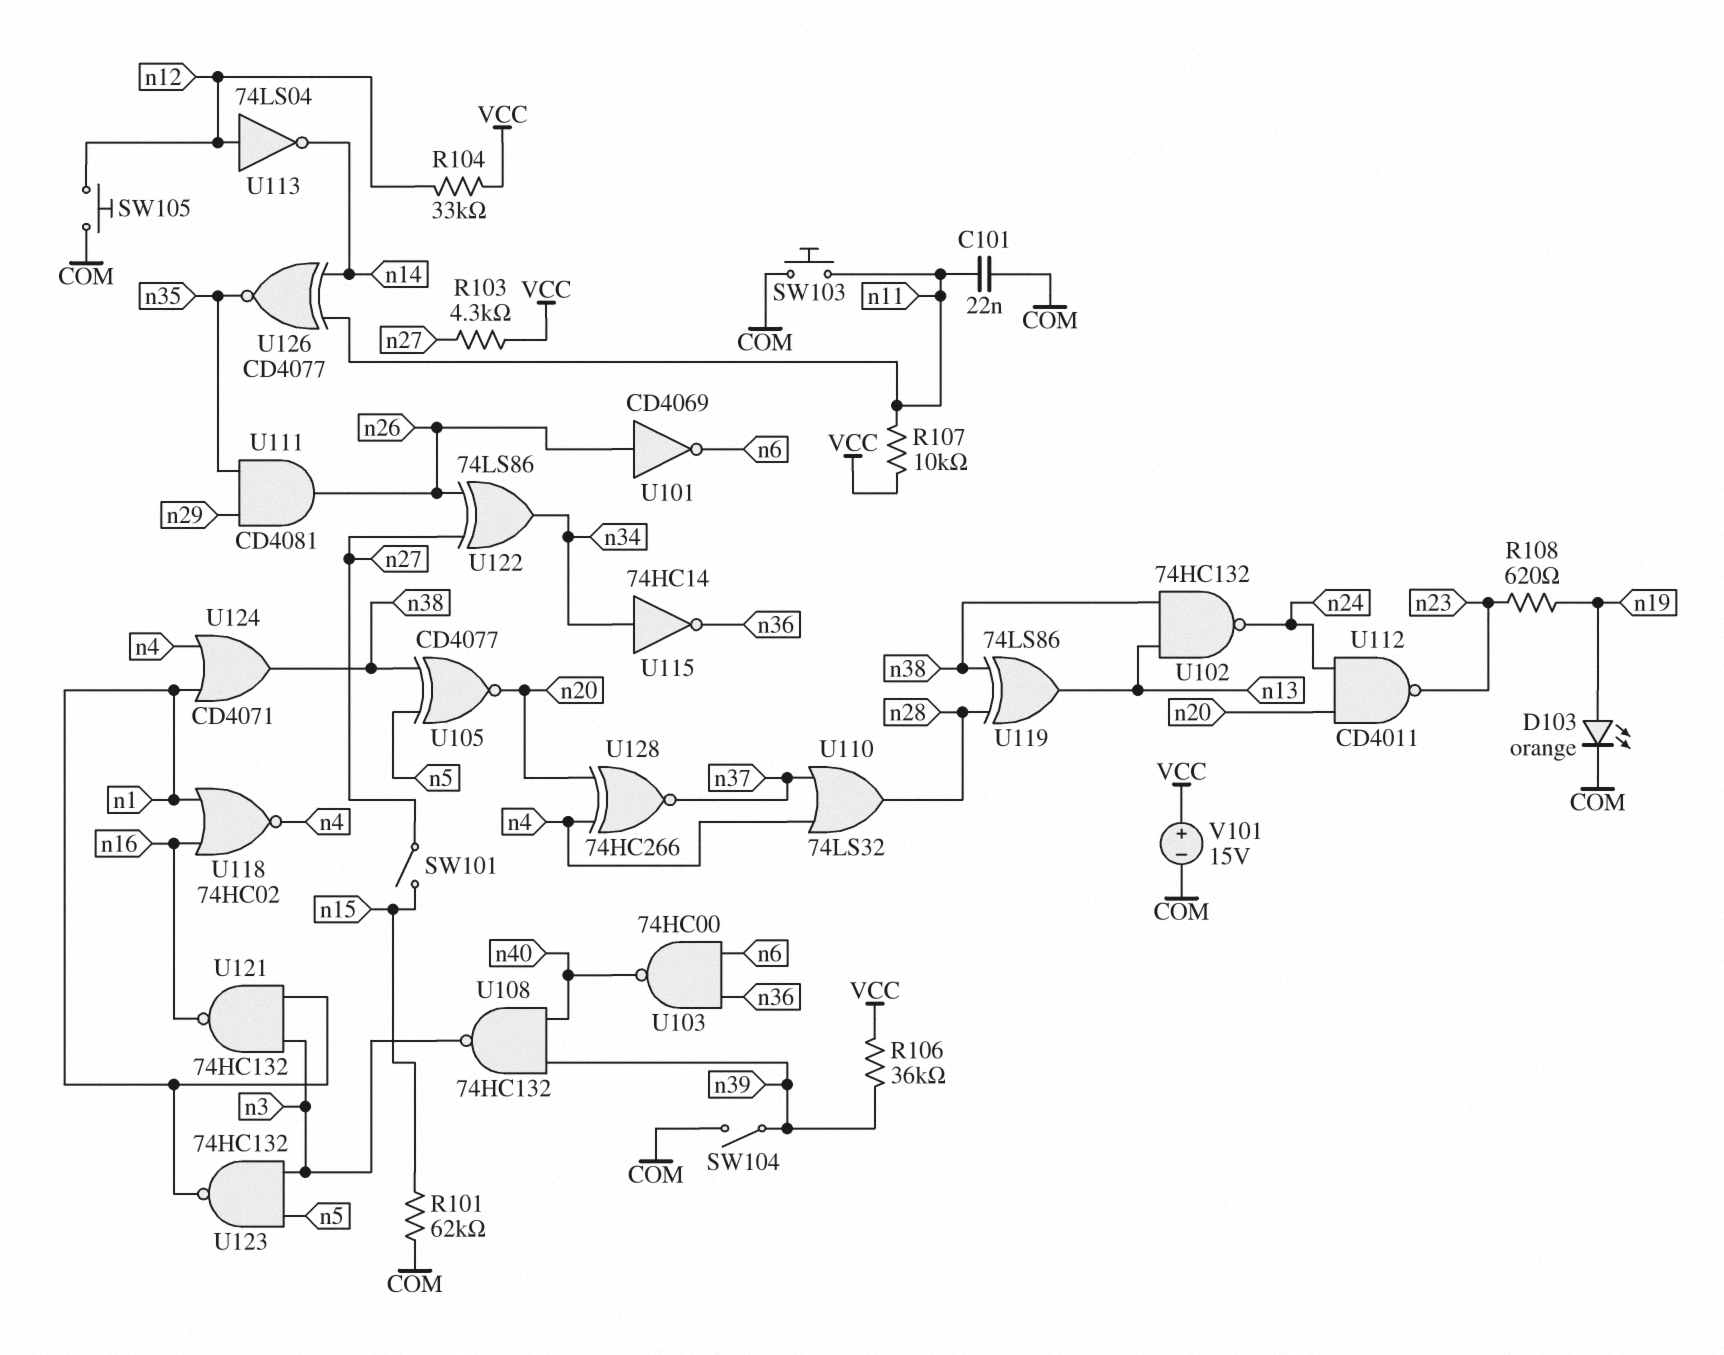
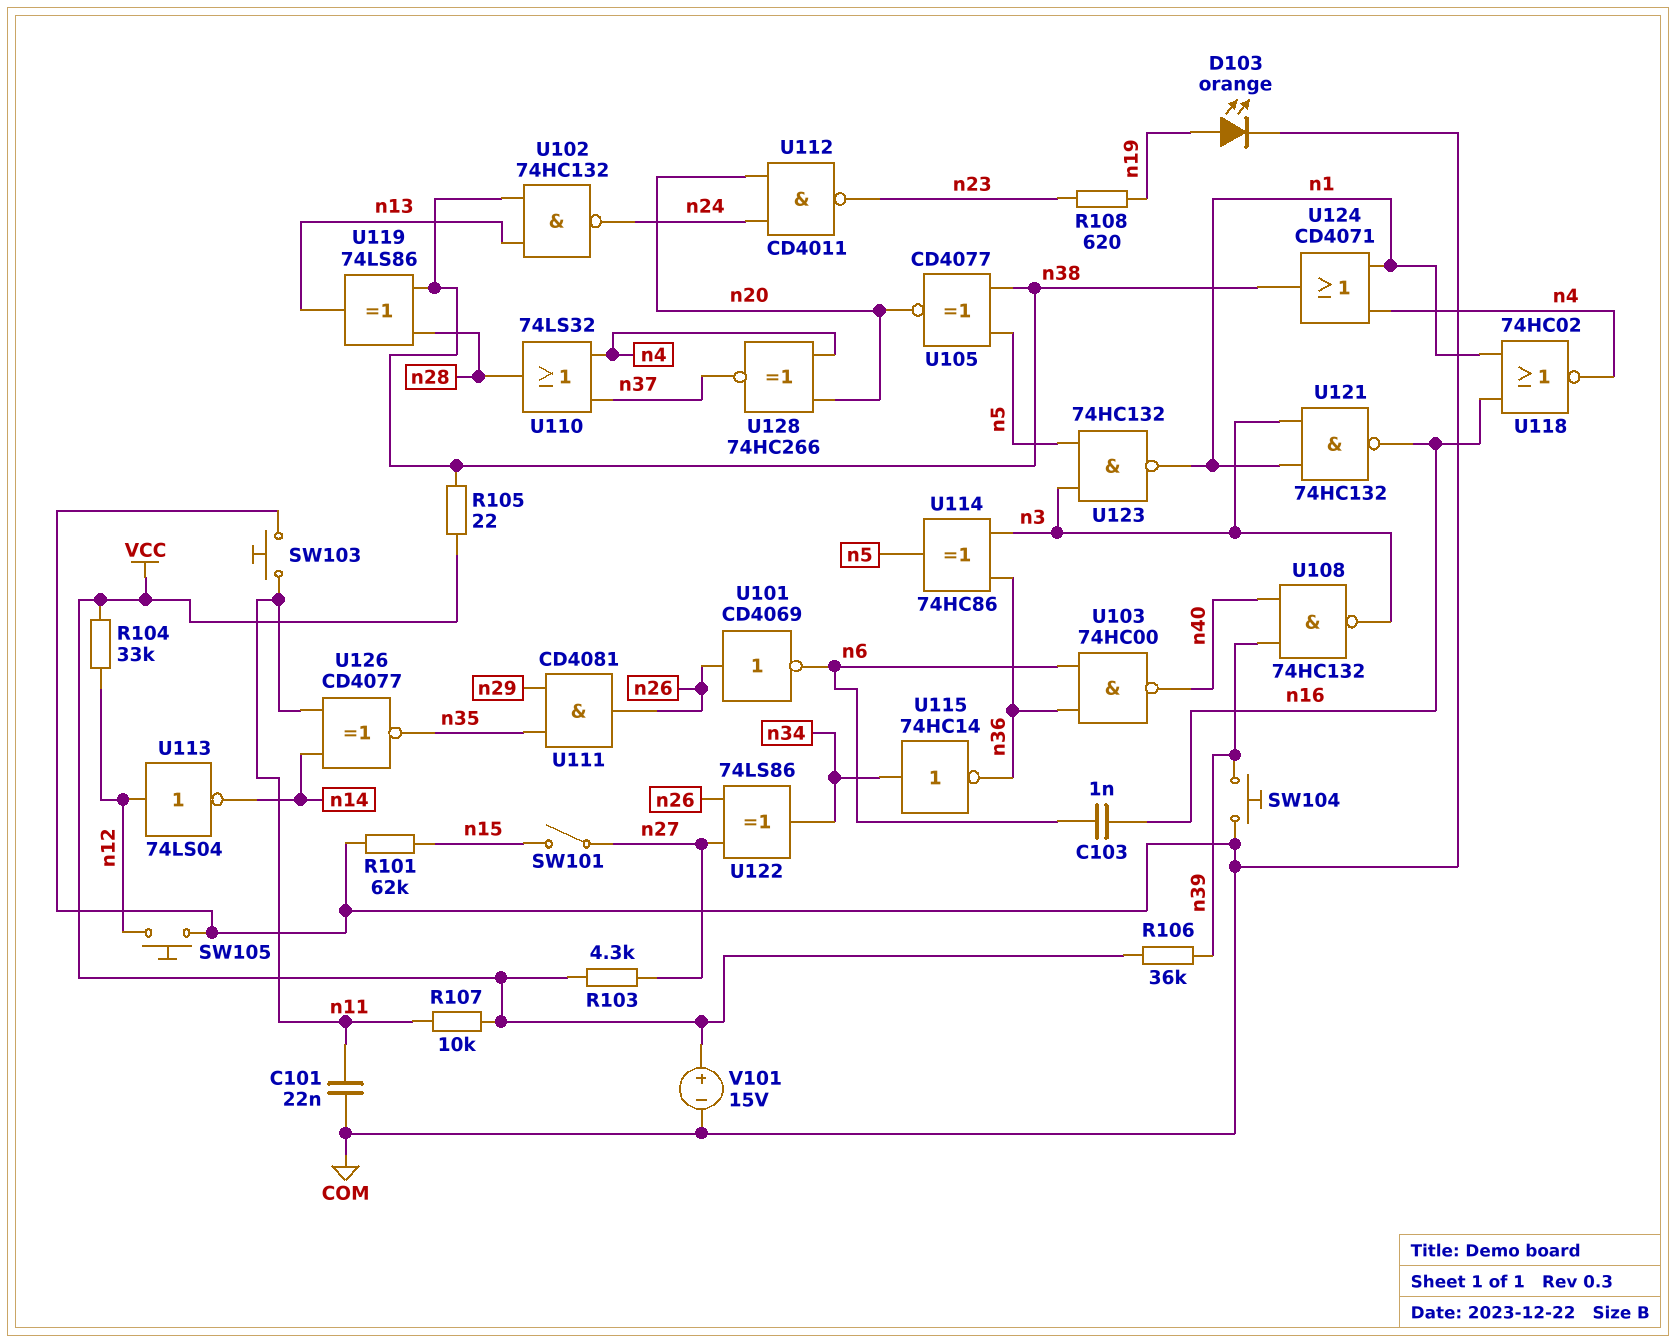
C103: none -> 1nF (n6, n16)
R105: none -> 22 (VCC, n38)
SW104: switch (COM, n39) -> button (COM, n39)
U114: none -> XOR 74HC86 (in n3, in n36, out n5)

